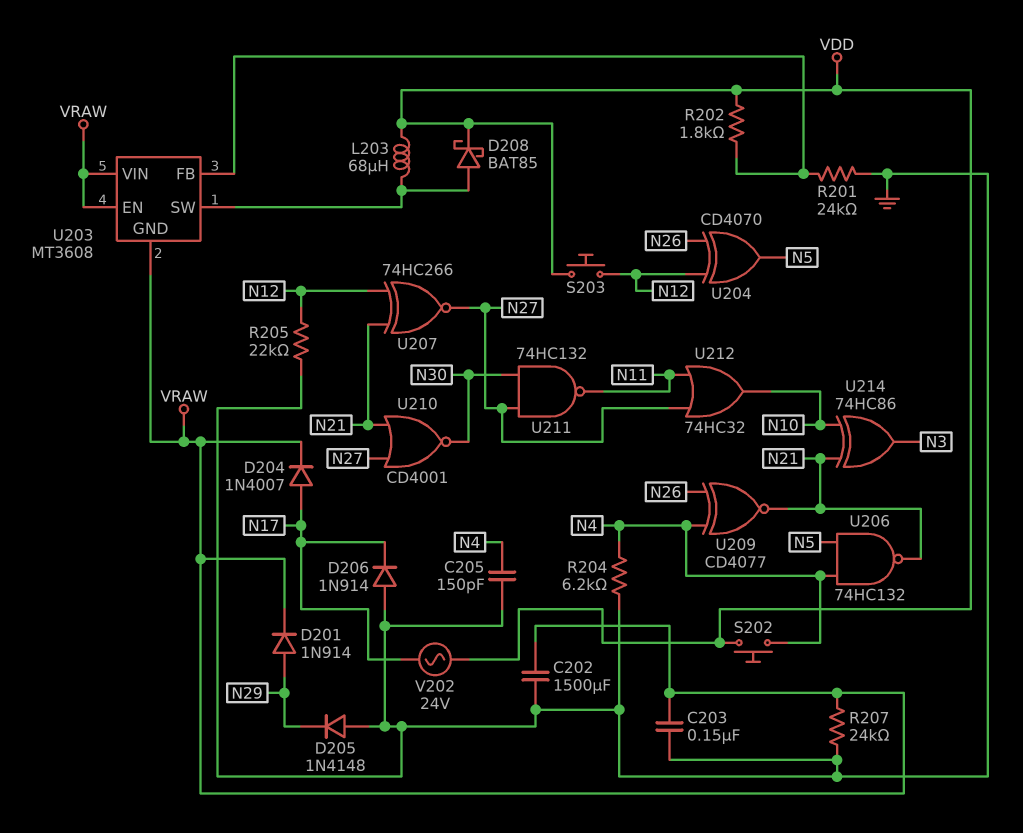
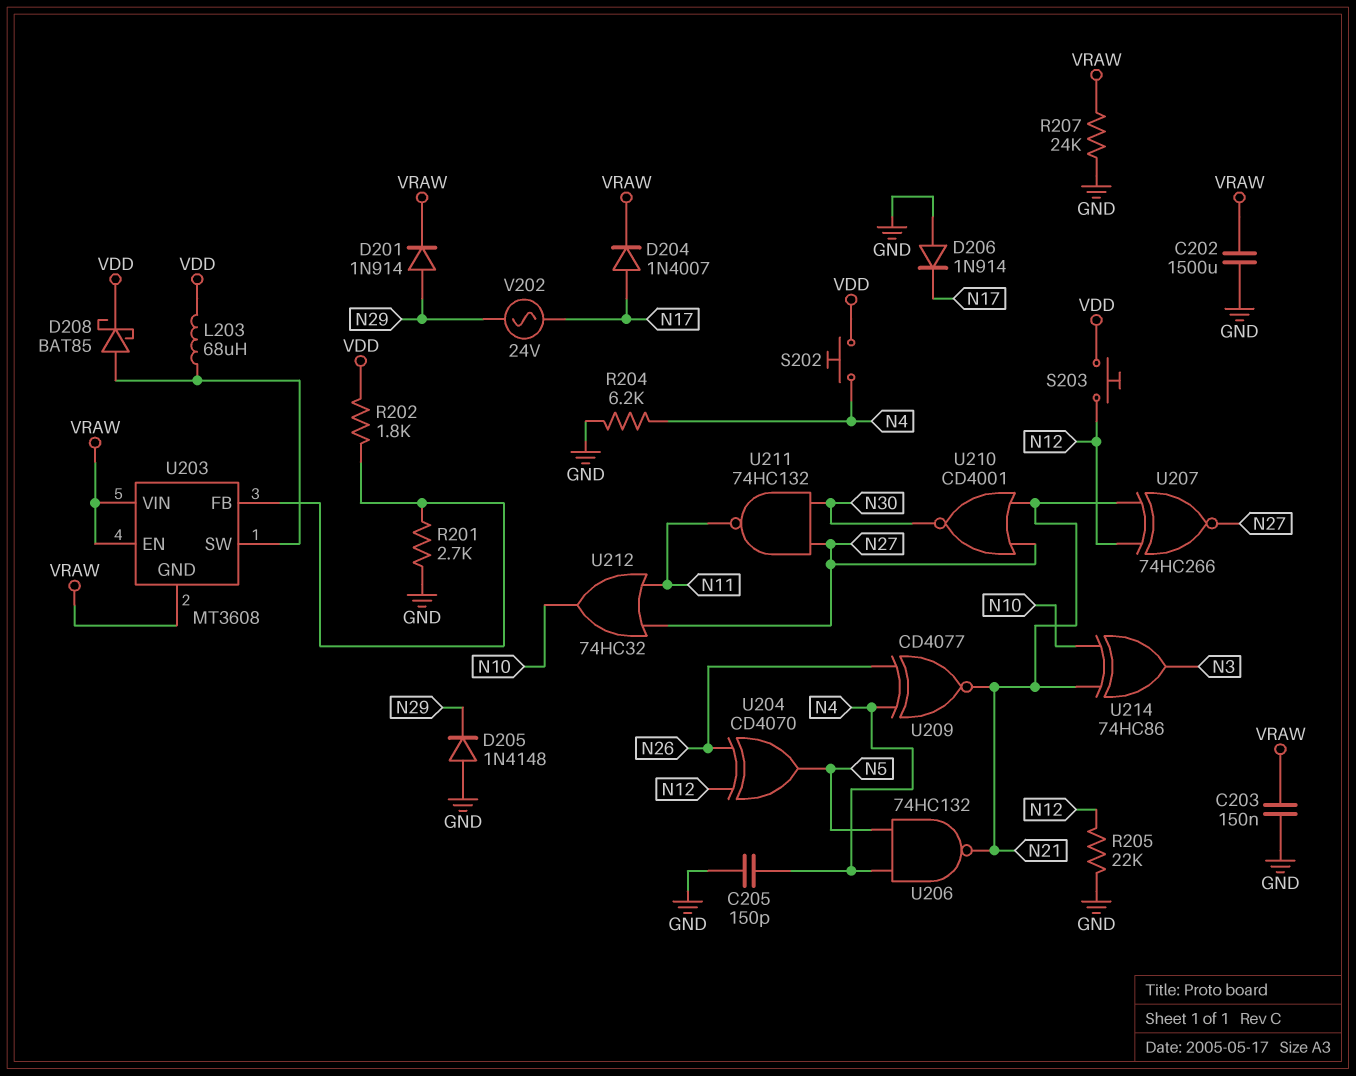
R201: 24k (GND, U203/FB) -> 2.7k (GND, U203/FB)
V202: AC 24V (N17, VDD) -> AC 24V (N17, N29)

